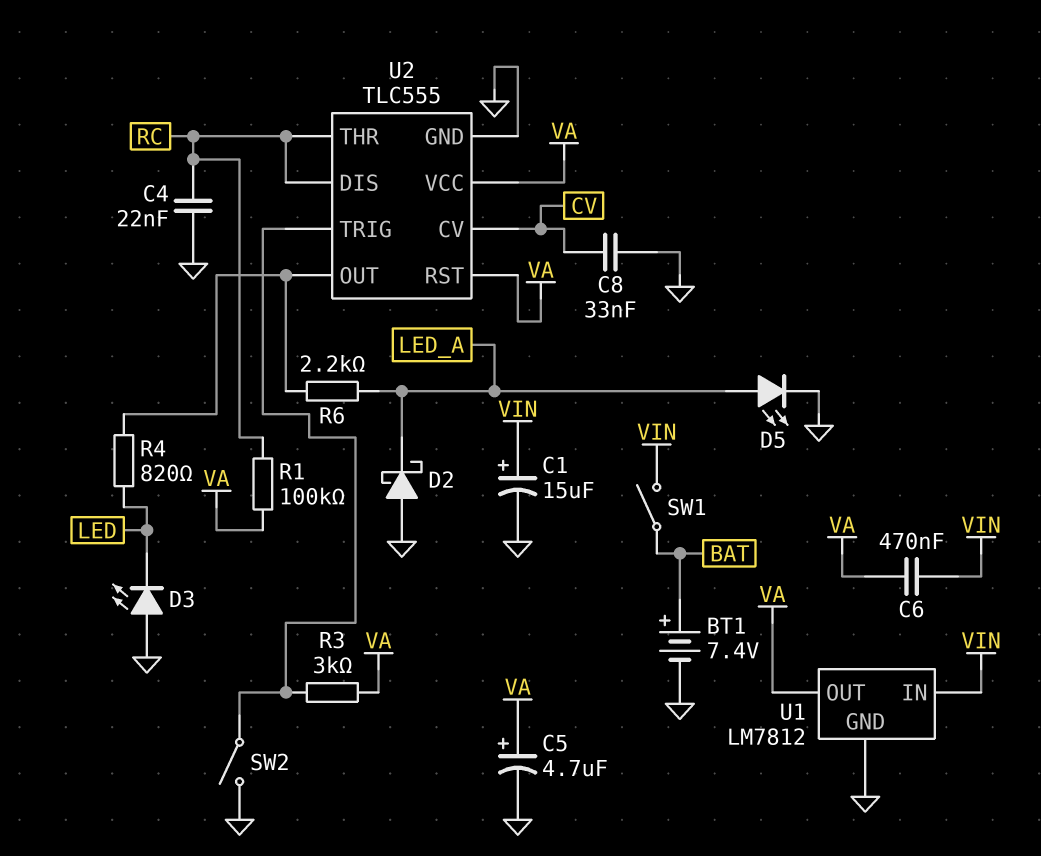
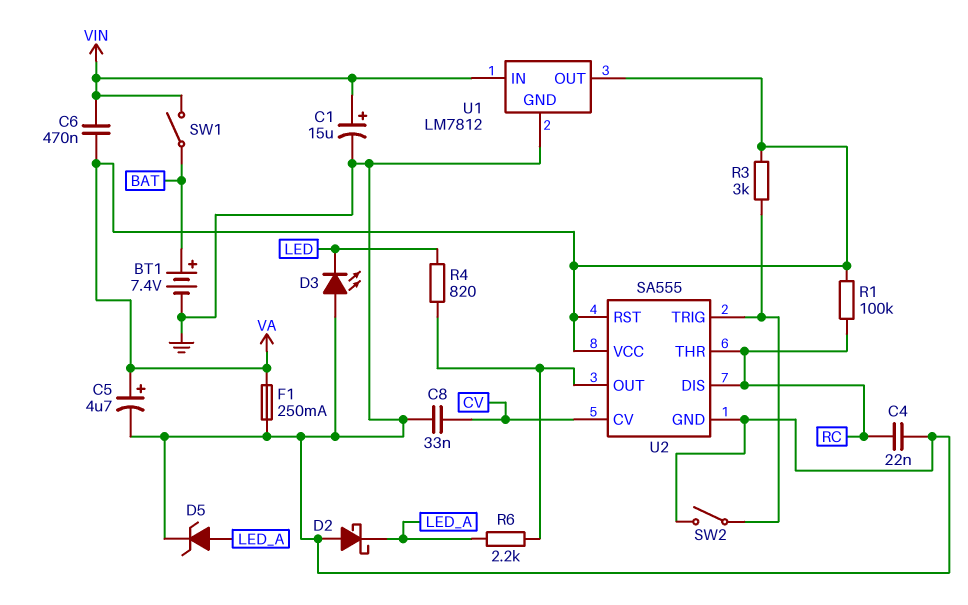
D5: LED (A LED_A, K GND) -> zener (A LED_A, K GND)
F1: none -> 250mA (GND, VA)
U2: TLC555 -> SA555

